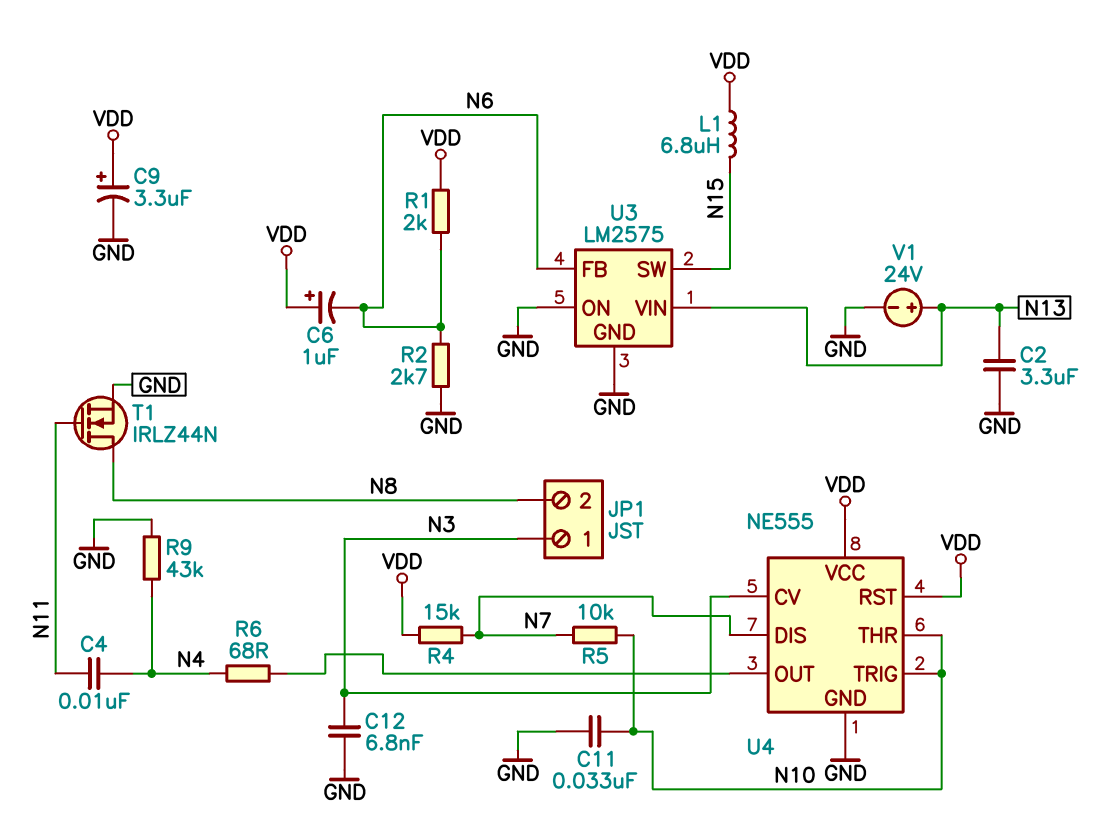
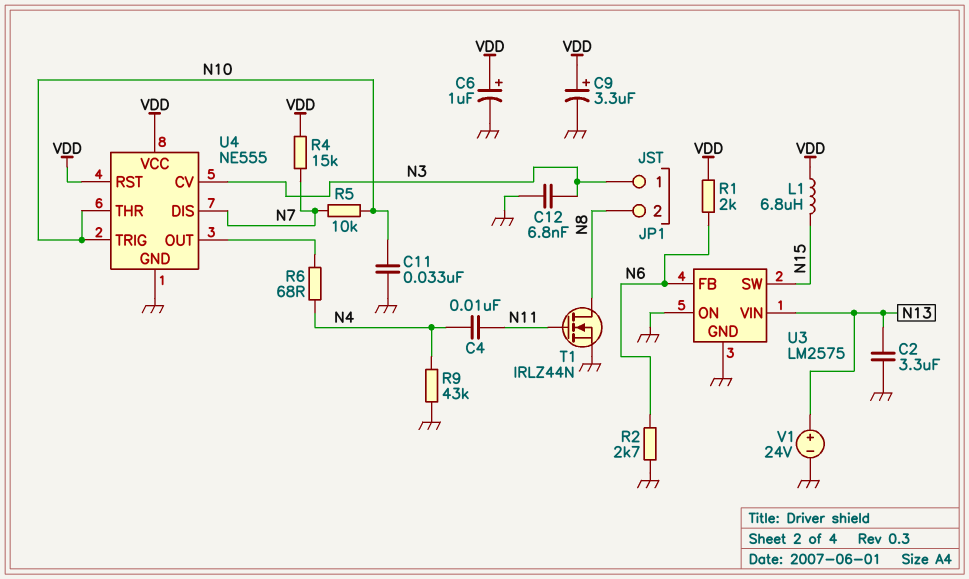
C6: 1uF (plus VDD, minus N6) -> 1uF (plus VDD, minus GND)

